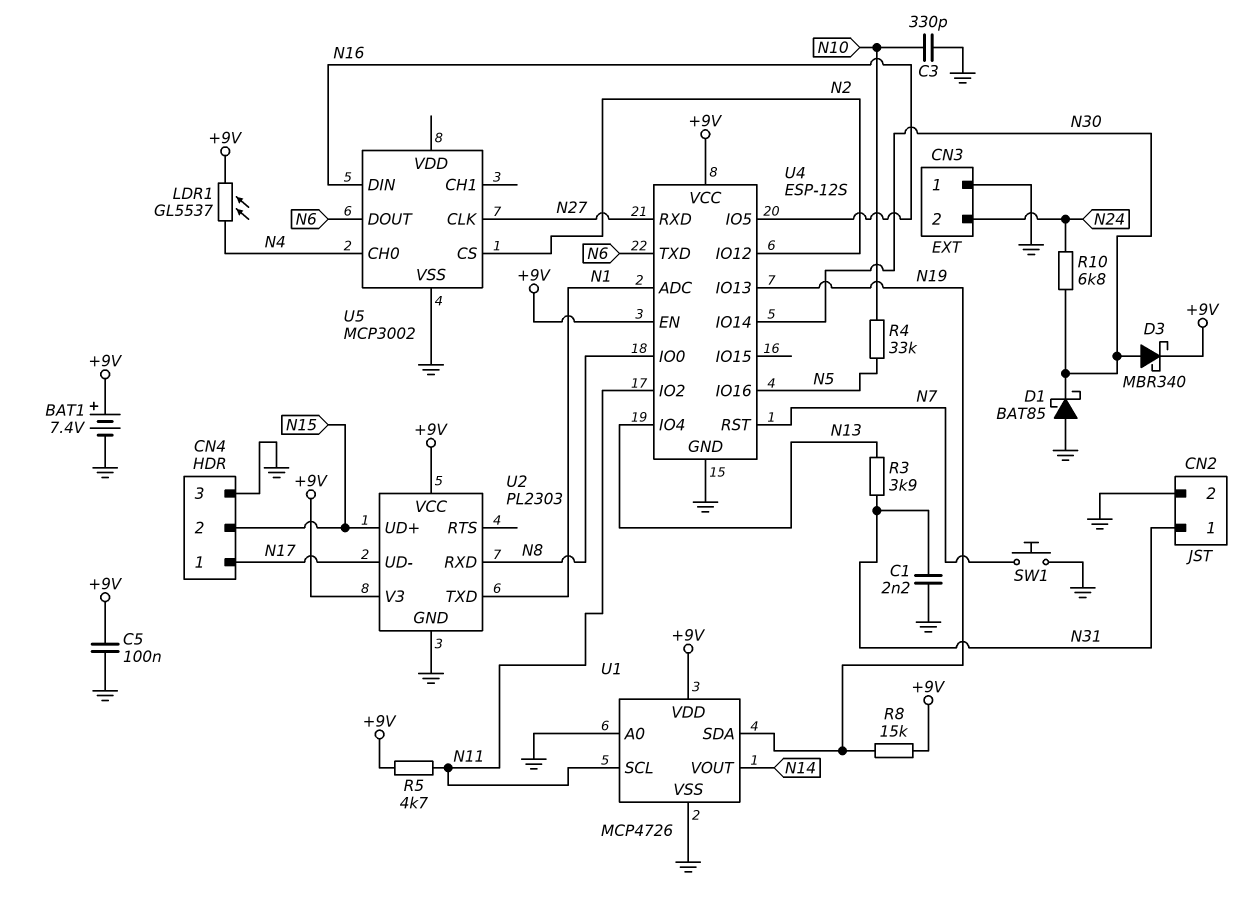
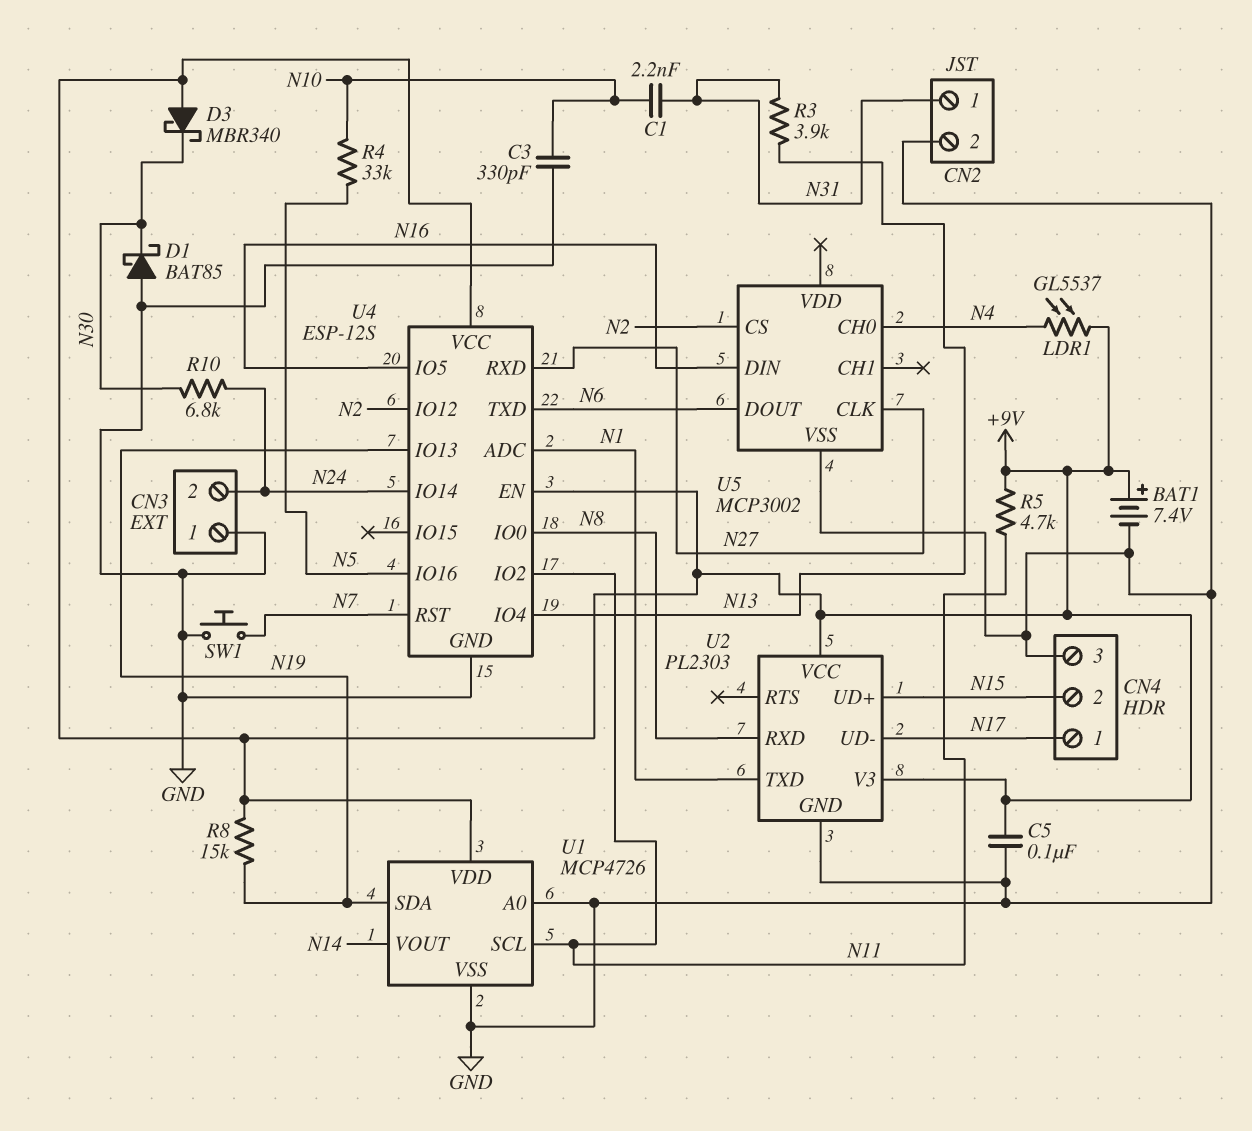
C1: 2.2nF (GND, N31) -> 2.2nF (N10, N31)
D3: schottky MBR340 (A N30, K +9V) -> schottky MBR340 (A +9V, K N30)
U4 pin IO14: N30 -> N24

